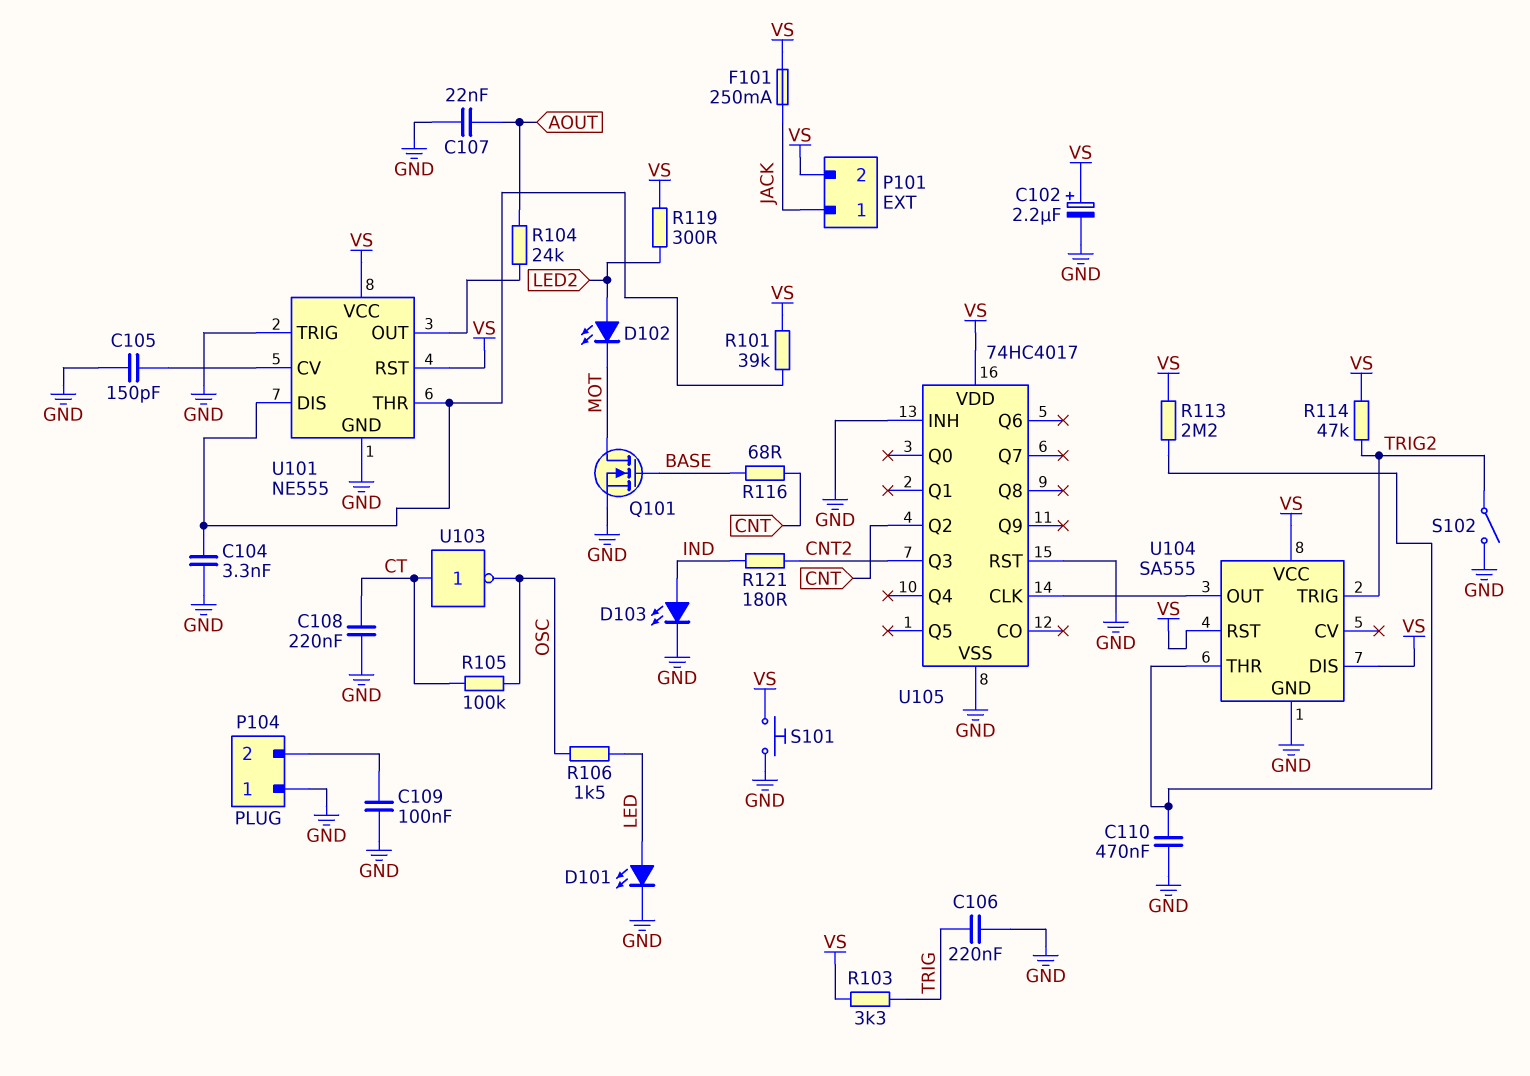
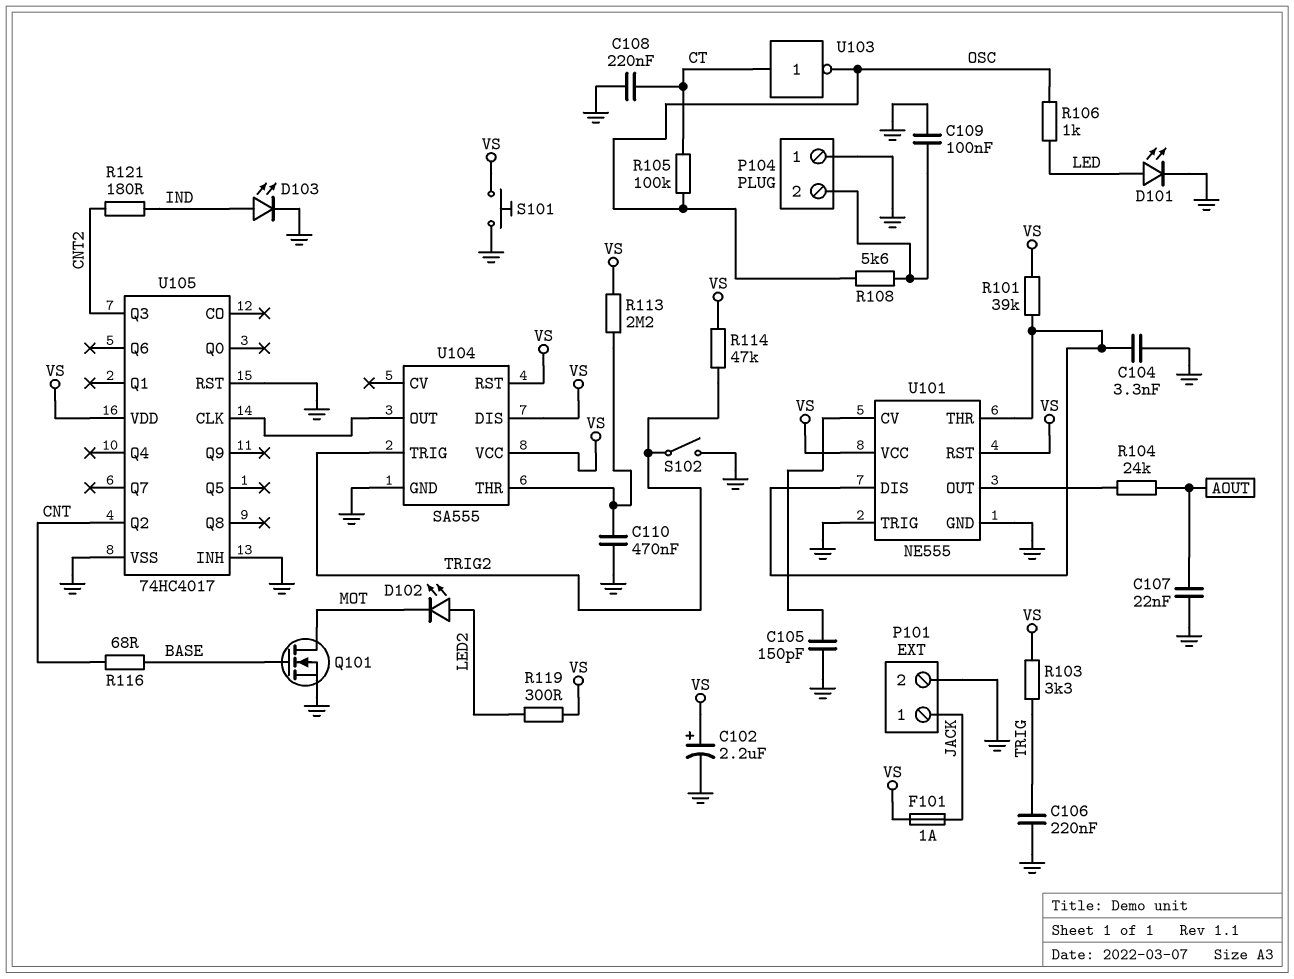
F101: 250mA (JACK, VS) -> 1A (JACK, VS)
P101 pin 2: VS -> GND
R106: 1.5k (LED, OSC) -> 1k (LED, OSC)
R108: none -> 5.6k (OSC, P104/2)

